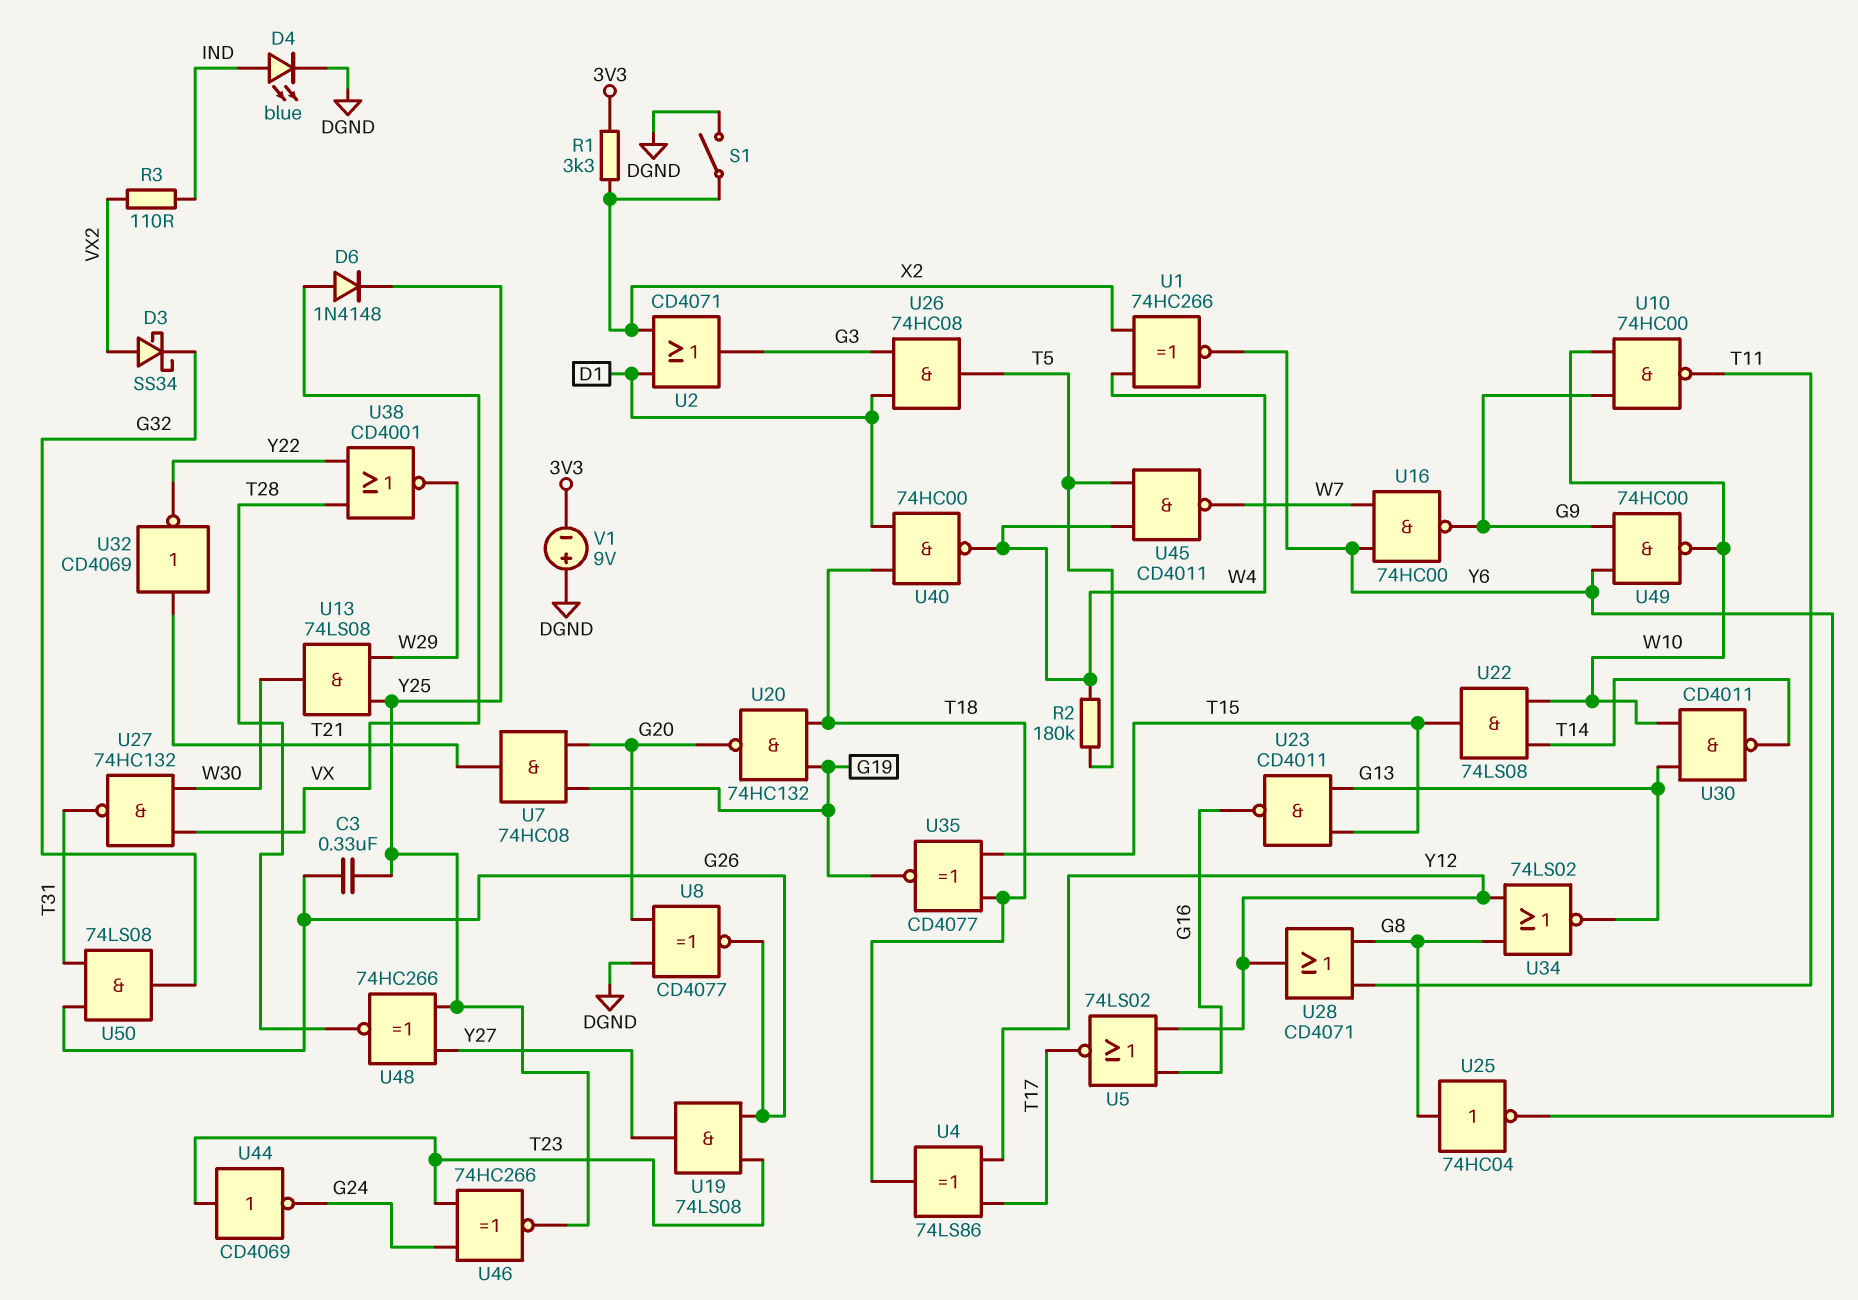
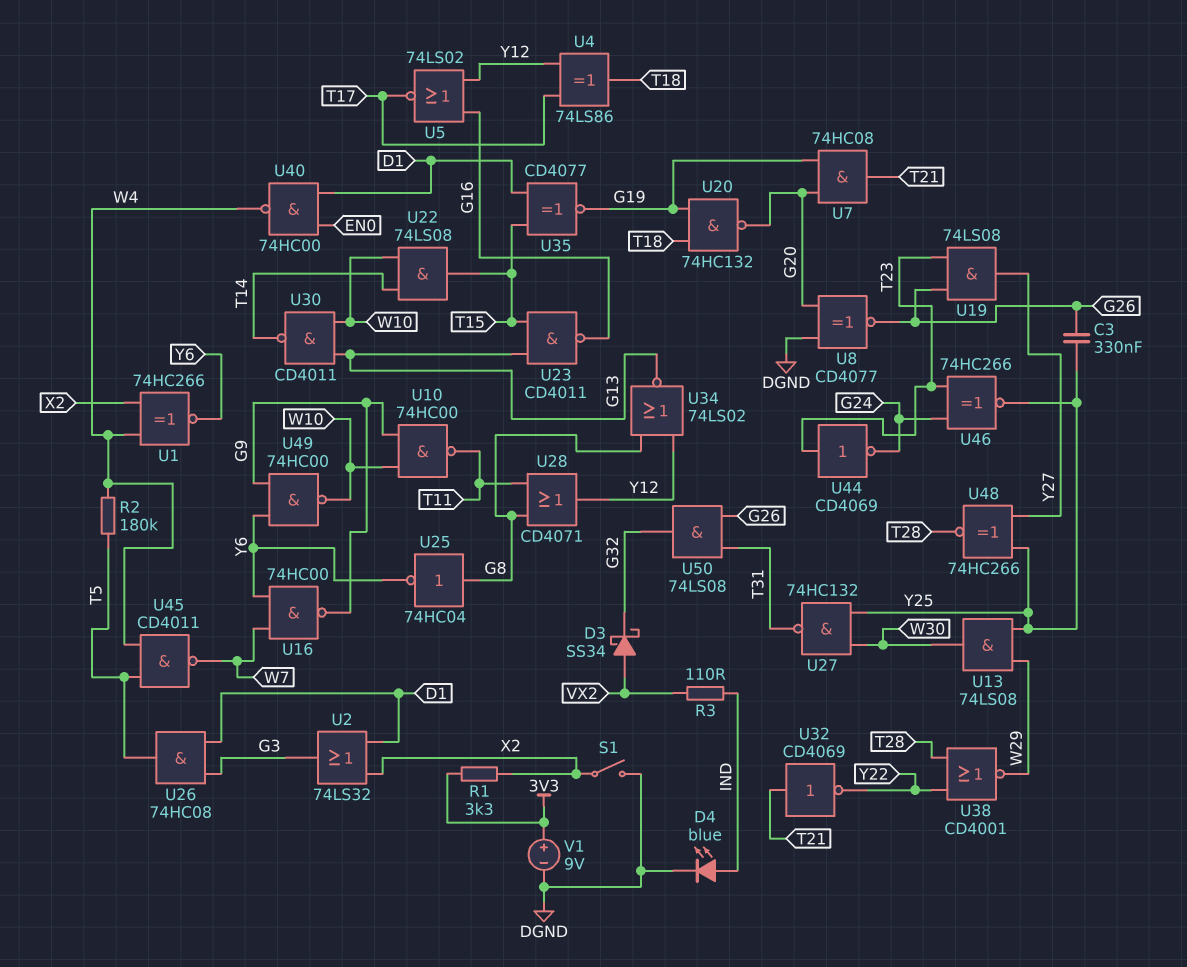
D6: diode 1N4148 (A VX, K Y25) -> none
U2: OR CD4071 (in D1, in X2, out G3) -> OR 74LS32 (in D1, in X2, out G3)
U27: NAND 74HC132 (in VX, in W30, out T31) -> NAND 74HC132 (in W30, in Y25, out T31)
U35: XNOR CD4077 (in T15, in T18, out G19) -> XNOR CD4077 (in D1, in T15, out G19)
U40: NAND 74HC00 (in D1, in T18, out W4) -> NAND 74HC00 (in D1, in EN0, out W4)
V1: 9V (plus DGND, minus 3V3) -> 9V (plus 3V3, minus DGND)

